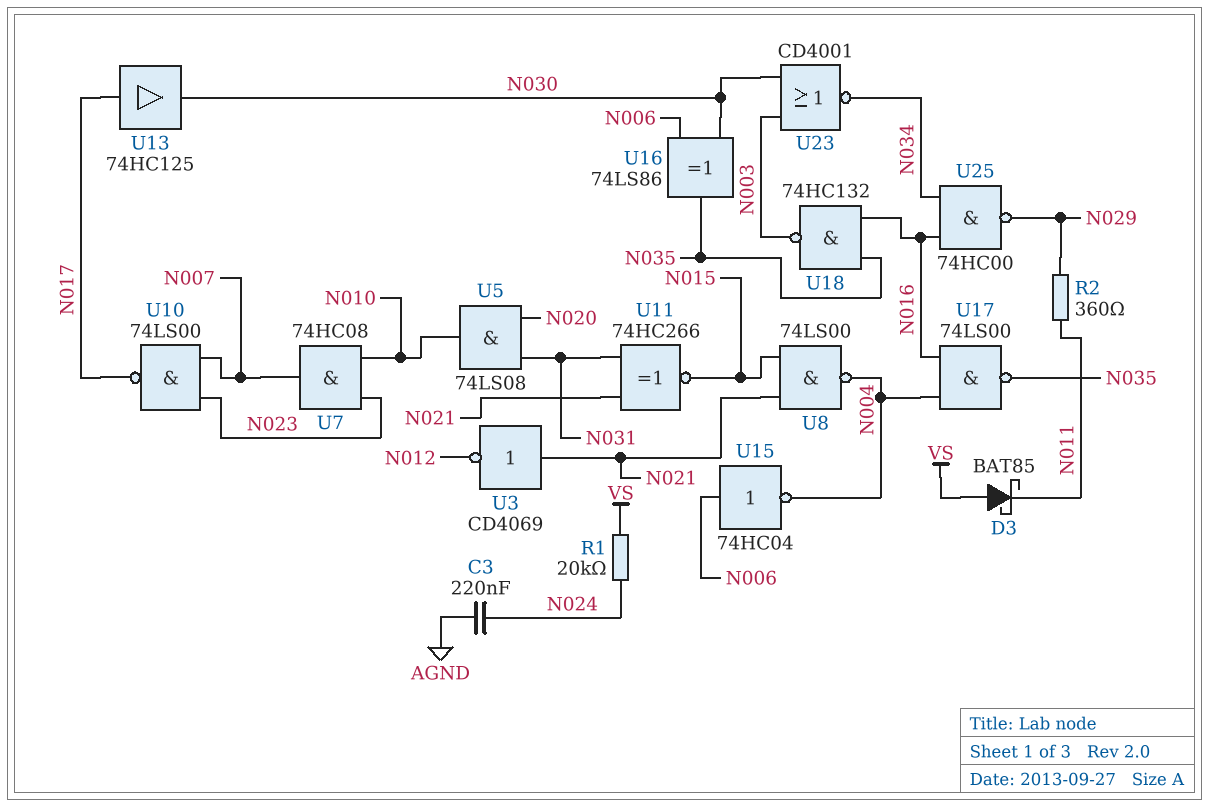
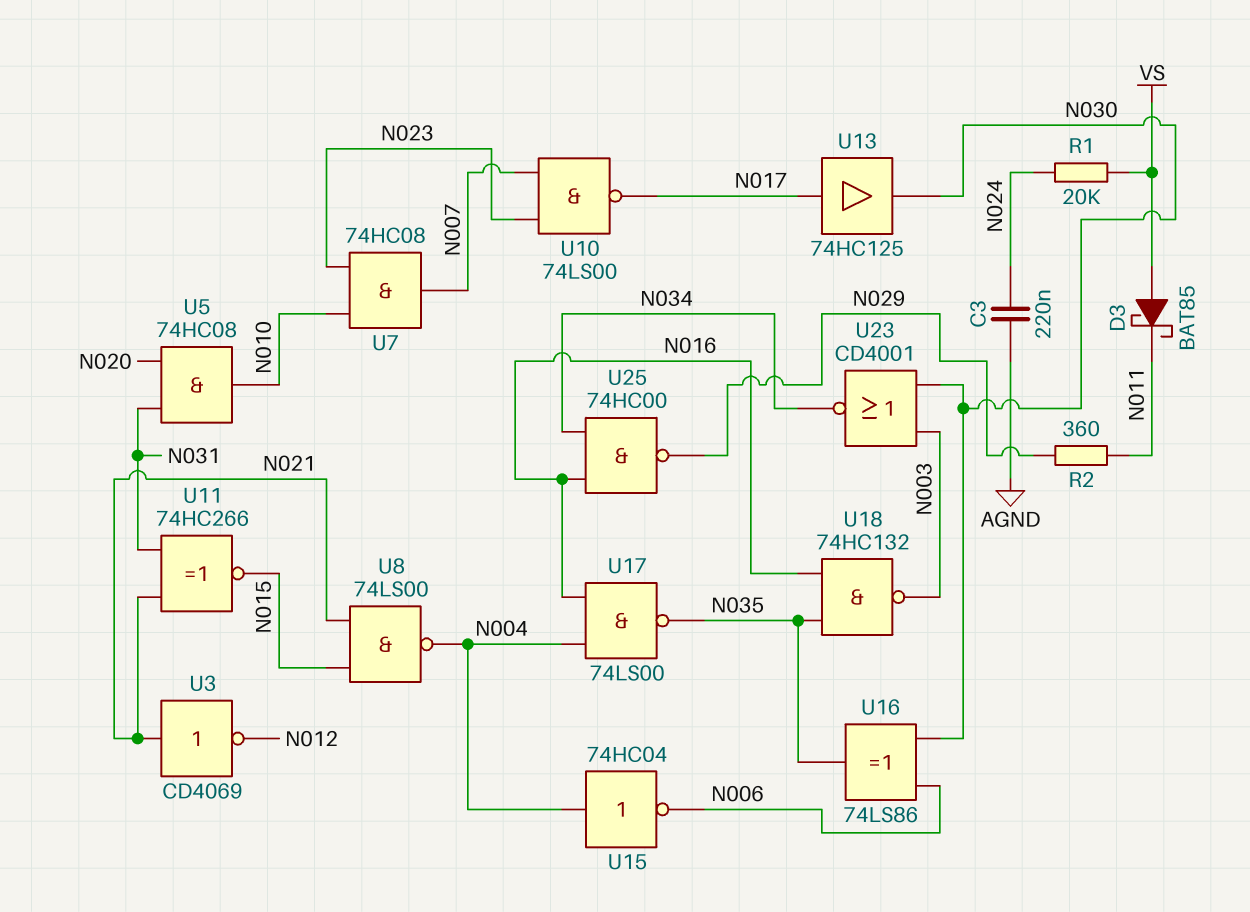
U5: AND 74LS08 (in N020, in N031, out N010) -> AND 74HC08 (in N020, in N031, out N010)
U15: NOT 74HC04 (in N006, out N004) -> NOT 74HC04 (in N004, out N006)

